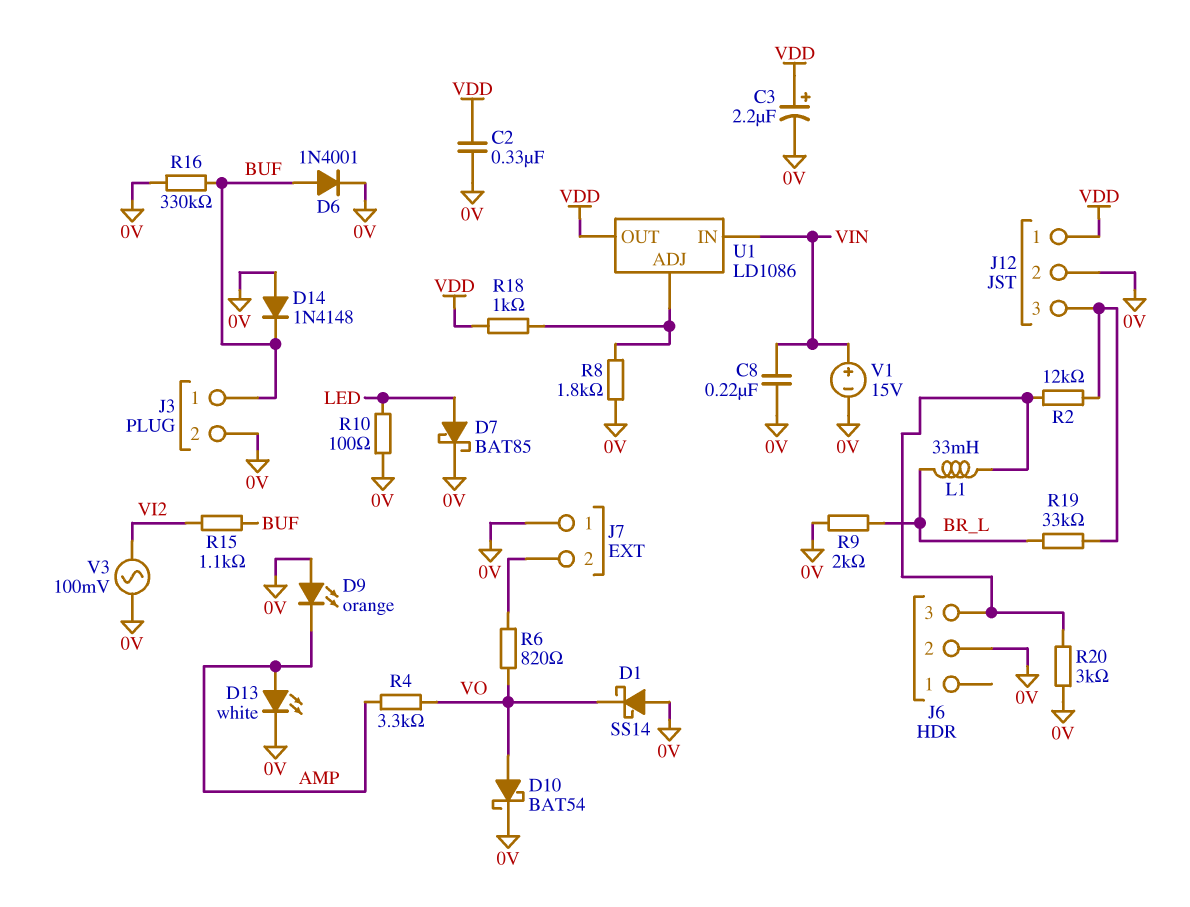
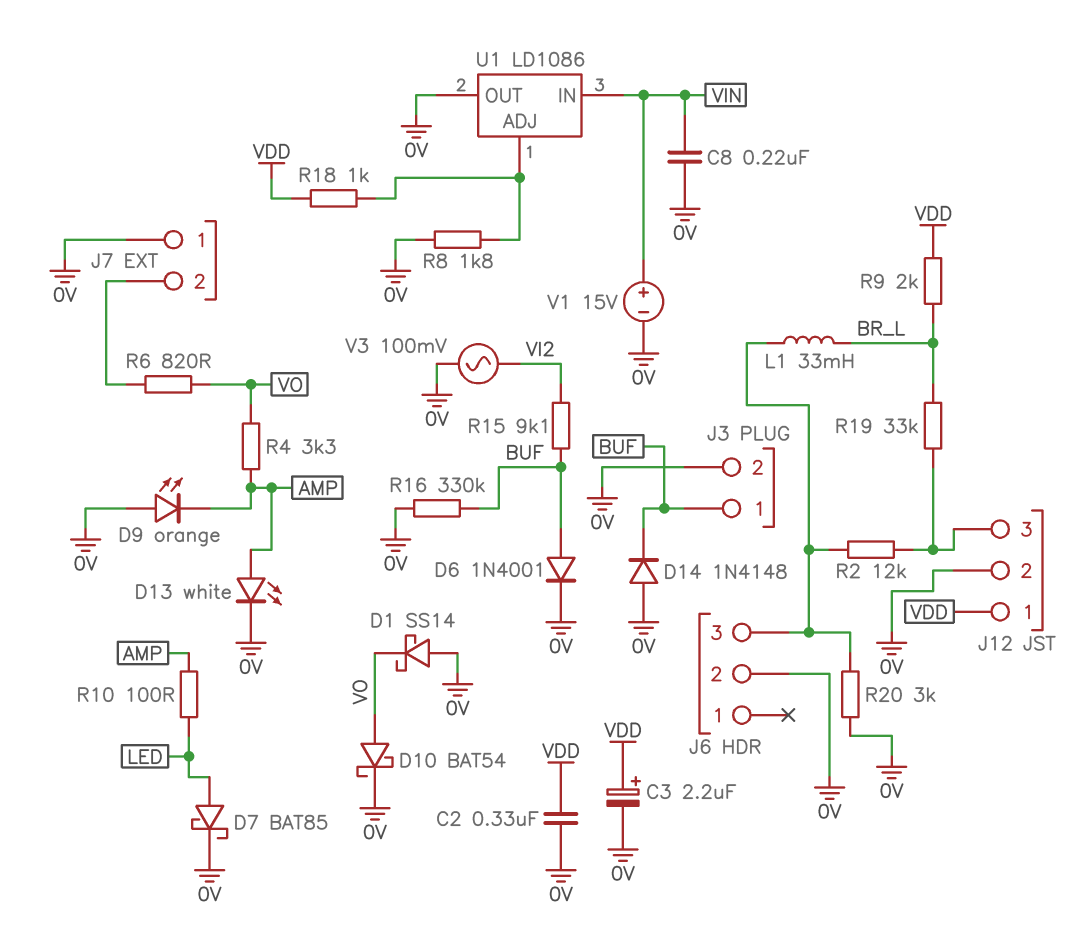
R9: 2k (0V, BR_L) -> 2k (BR_L, VDD)
R10: 100 (0V, LED) -> 100 (AMP, LED)
R15: 1.1k (BUF, VI2) -> 9.1k (BUF, VI2)
U1 pin OUT: VDD -> 0V

